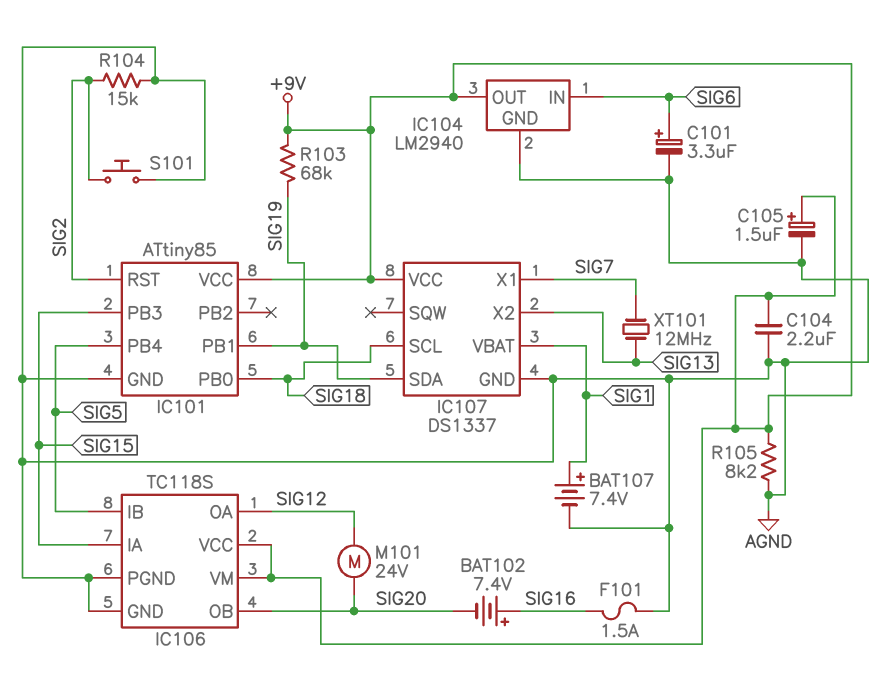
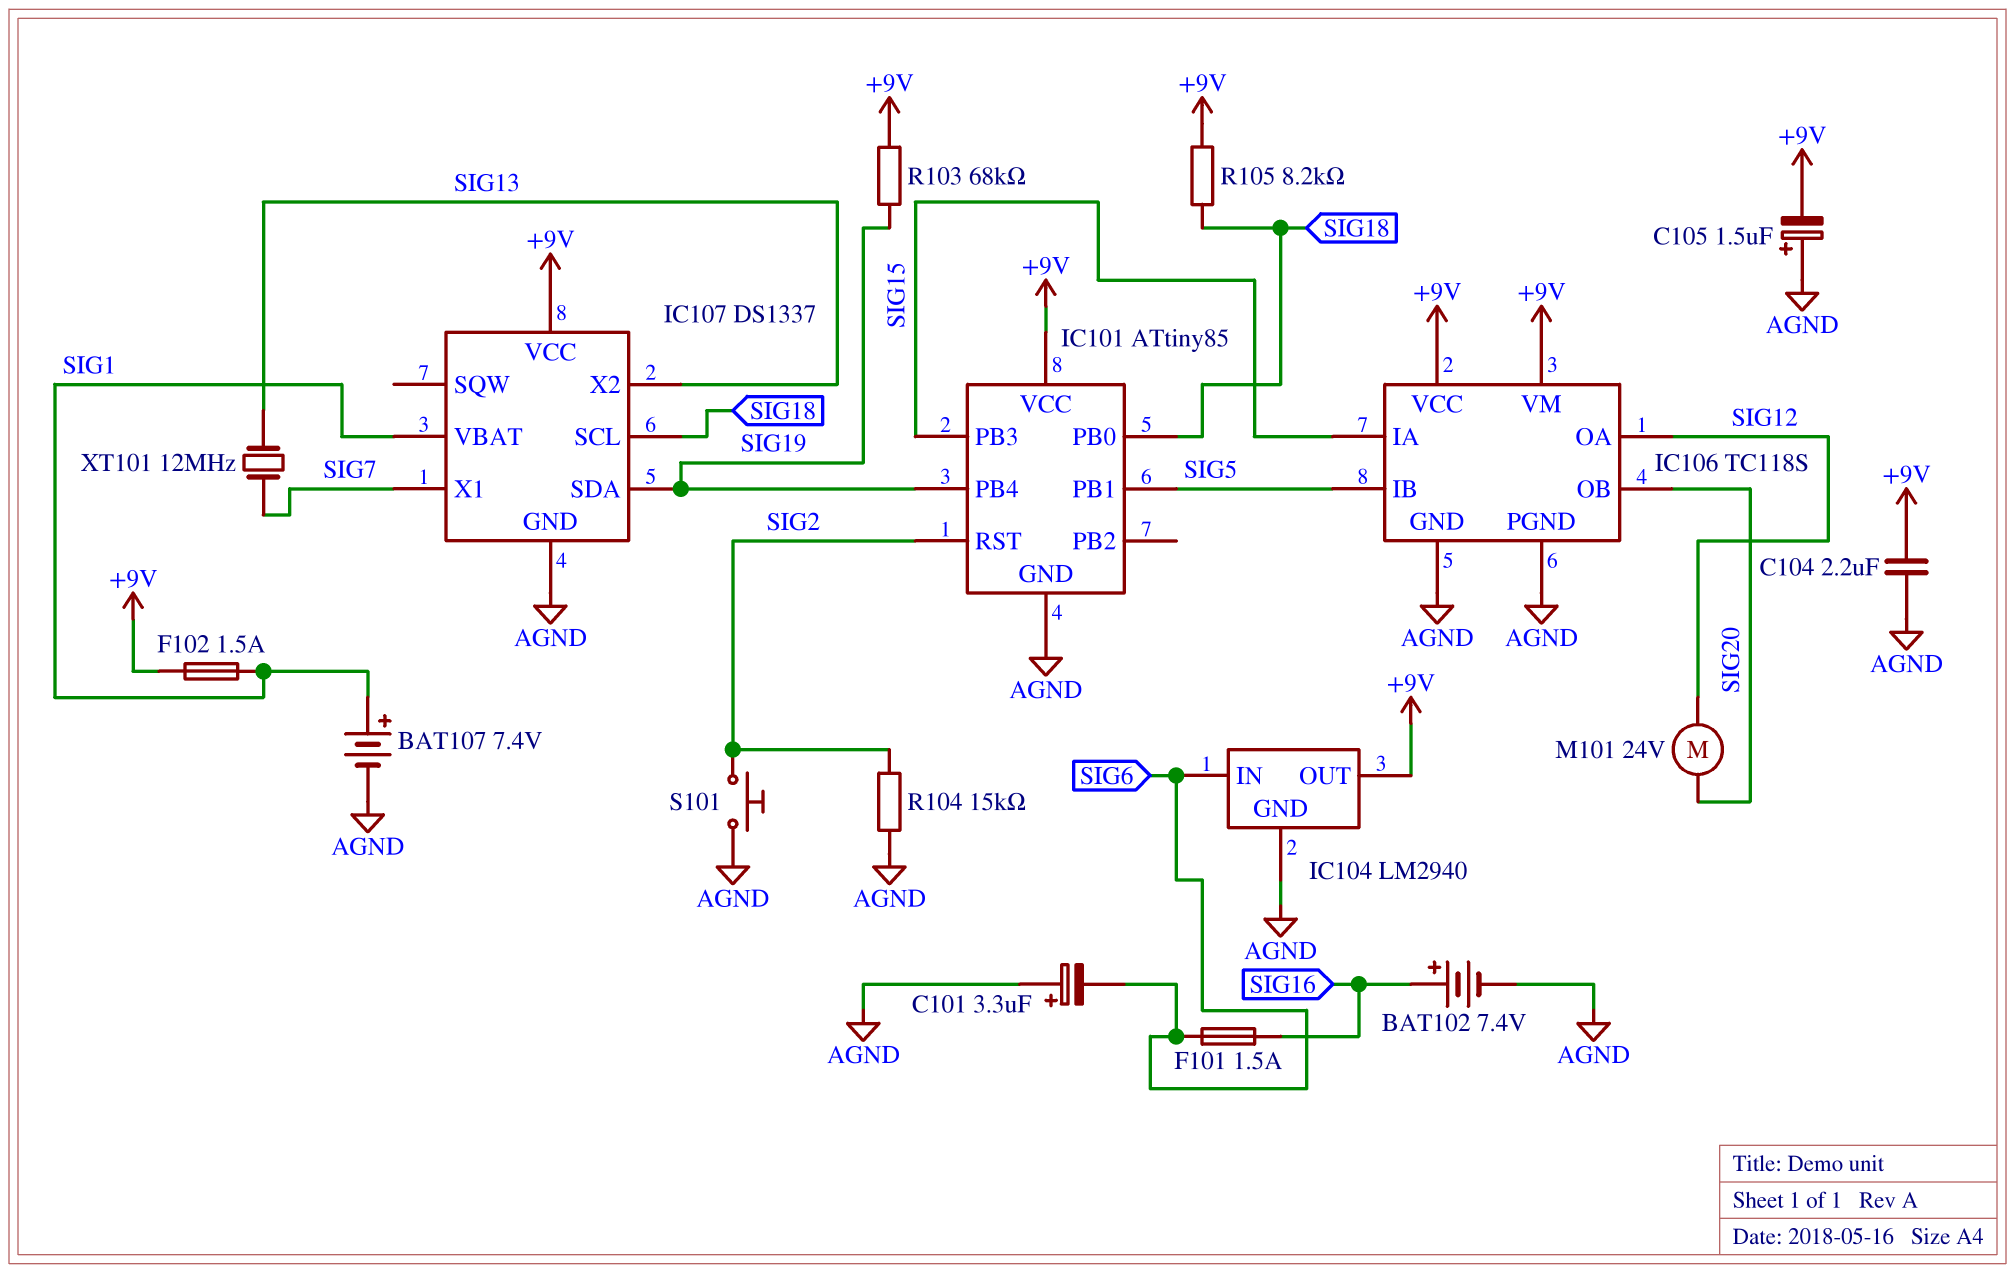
BAT102: 7.4V (plus SIG16, minus SIG20) -> 7.4V (plus SIG16, minus AGND)
C101: 3.3uF (plus SIG6, minus AGND) -> 3.3uF (plus AGND, minus SIG6)
C105: 1.5uF (plus +9V, minus AGND) -> 1.5uF (plus AGND, minus +9V)
F101: 1.5A (AGND, SIG16) -> 1.5A (SIG6, SIG16)
F102: none -> 1.5A (+9V, SIG1)
IC101 pin PB1: SIG19 -> SIG5
IC101 pin PB4: SIG5 -> SIG19
R105: 8.2k (+9V, AGND) -> 8.2k (+9V, SIG18)

